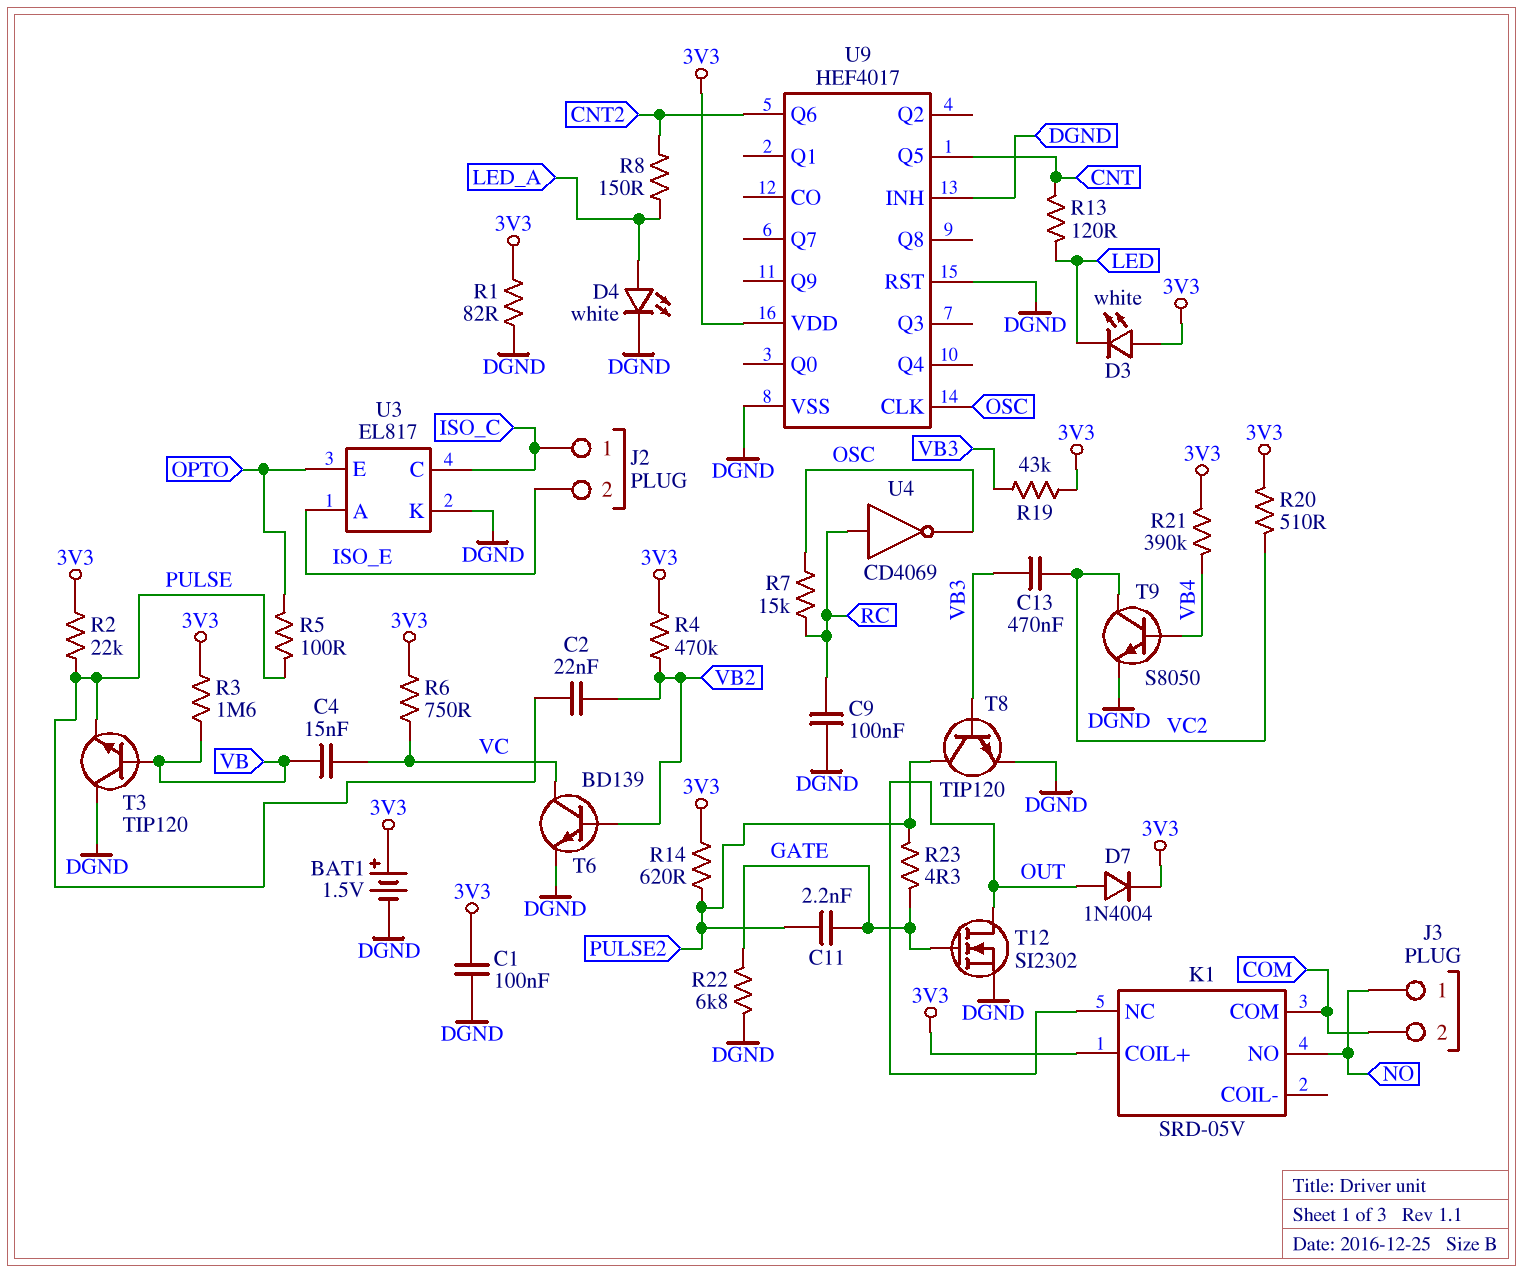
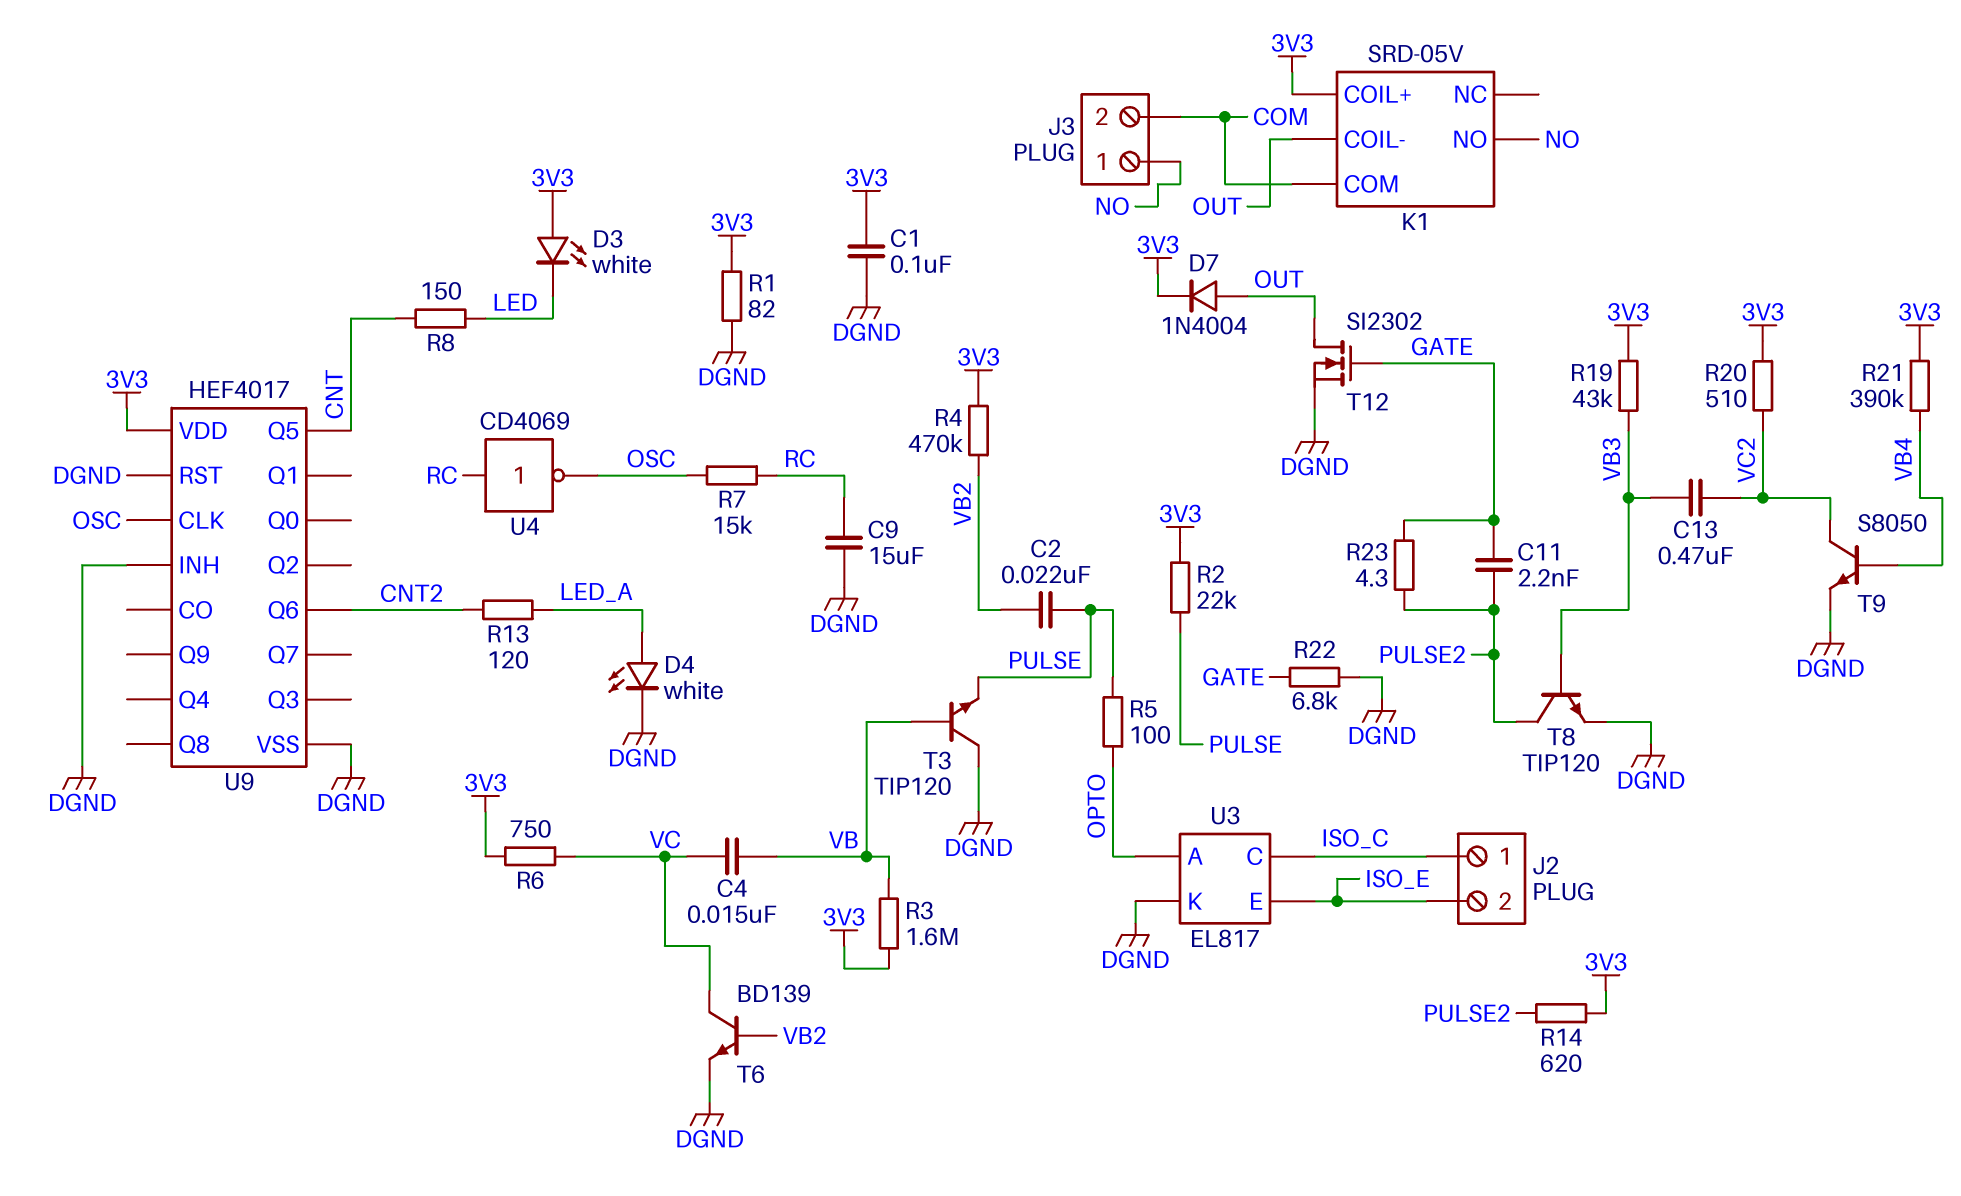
BAT1: 1.5V (plus 3V3, minus DGND) -> none
C9: 100nF (DGND, RC) -> 15uF (DGND, RC)
K1 pin COIL-: none -> OUT
K1 pin NC: OUT -> none
R8: 150 (CNT2, LED_A) -> 150 (CNT, LED)
R13: 120 (CNT, LED) -> 120 (CNT2, LED_A)
U3 pin A: ISO_E -> OPTO
U3 pin E: OPTO -> ISO_E

